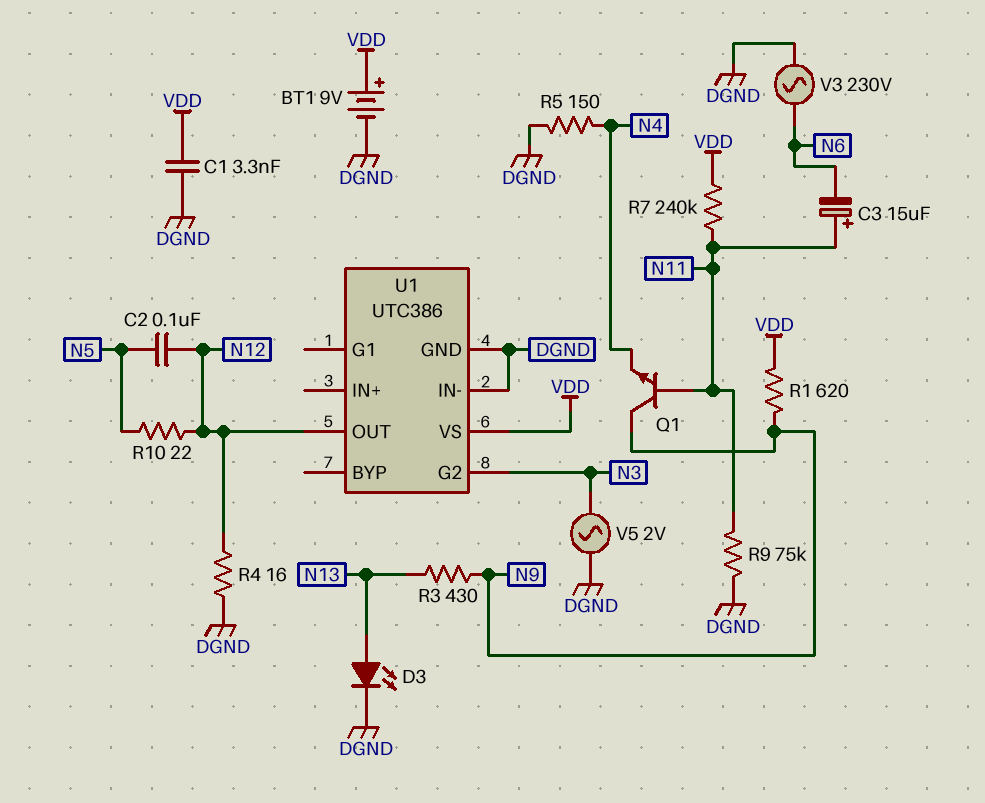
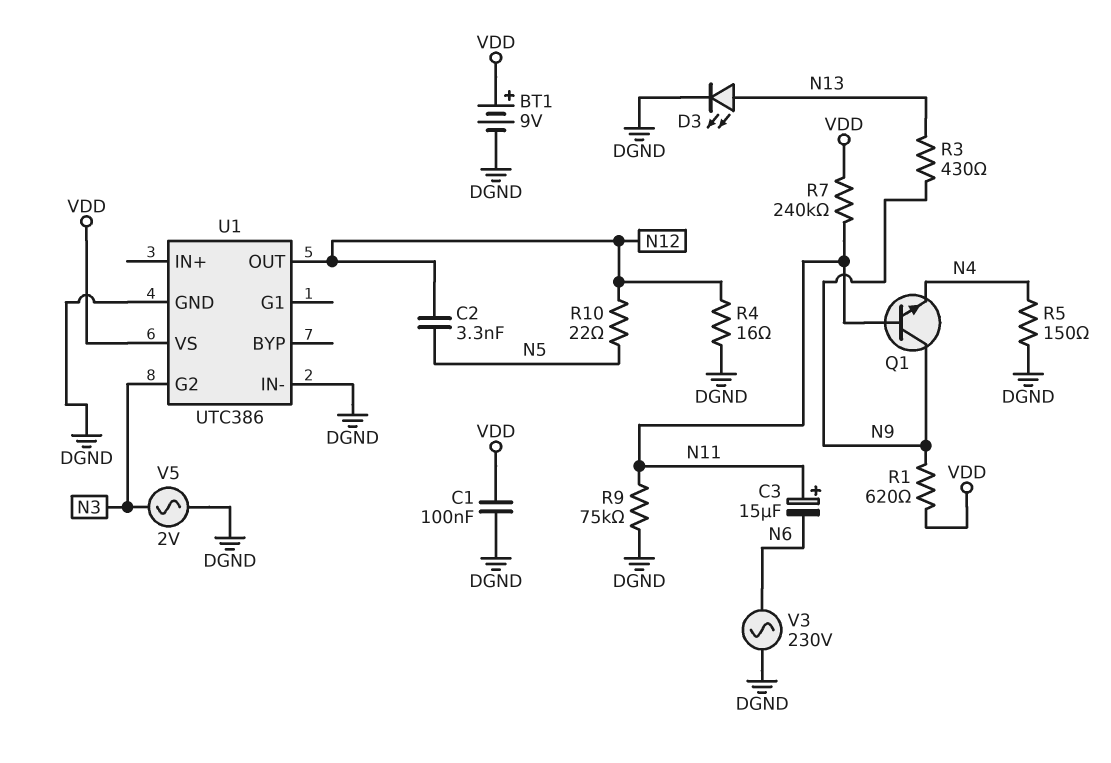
C1: 3.3nF (DGND, VDD) -> 100nF (DGND, VDD)
C2: 100nF (N5, N12) -> 3.3nF (N5, N12)

